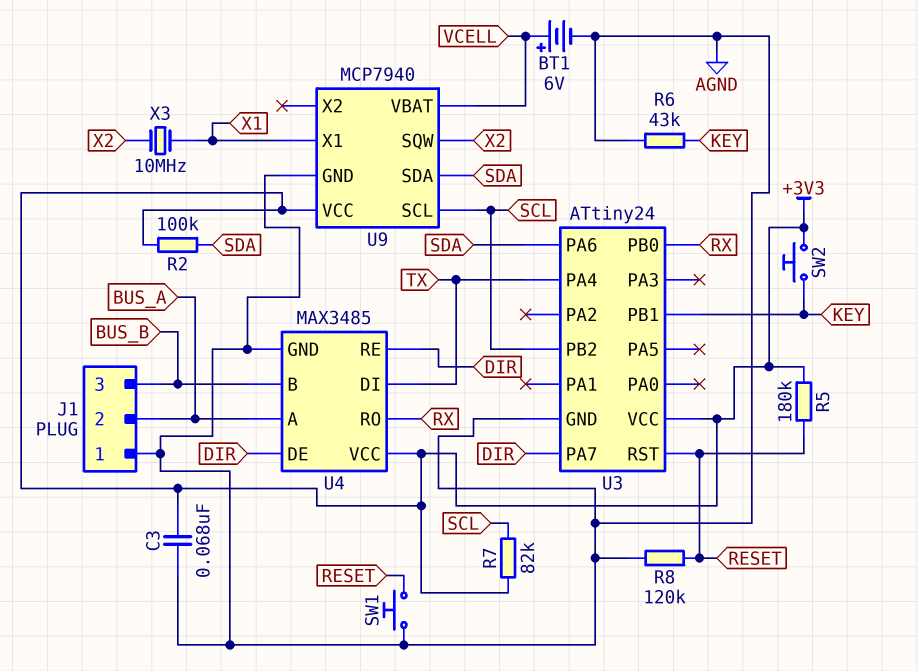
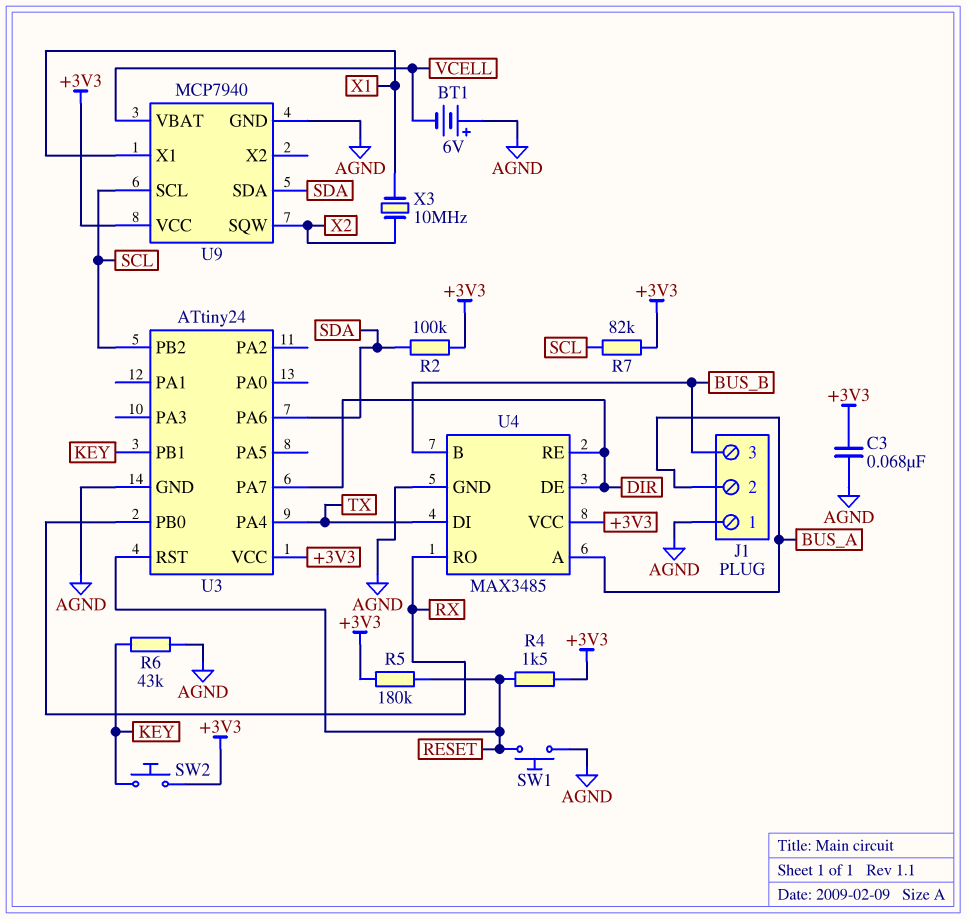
BT1: 6V (plus VCELL, minus AGND) -> 6V (plus AGND, minus VCELL)
R4: none -> 1.5k (+3V3, RESET)
R8: 120k (AGND, RESET) -> none

